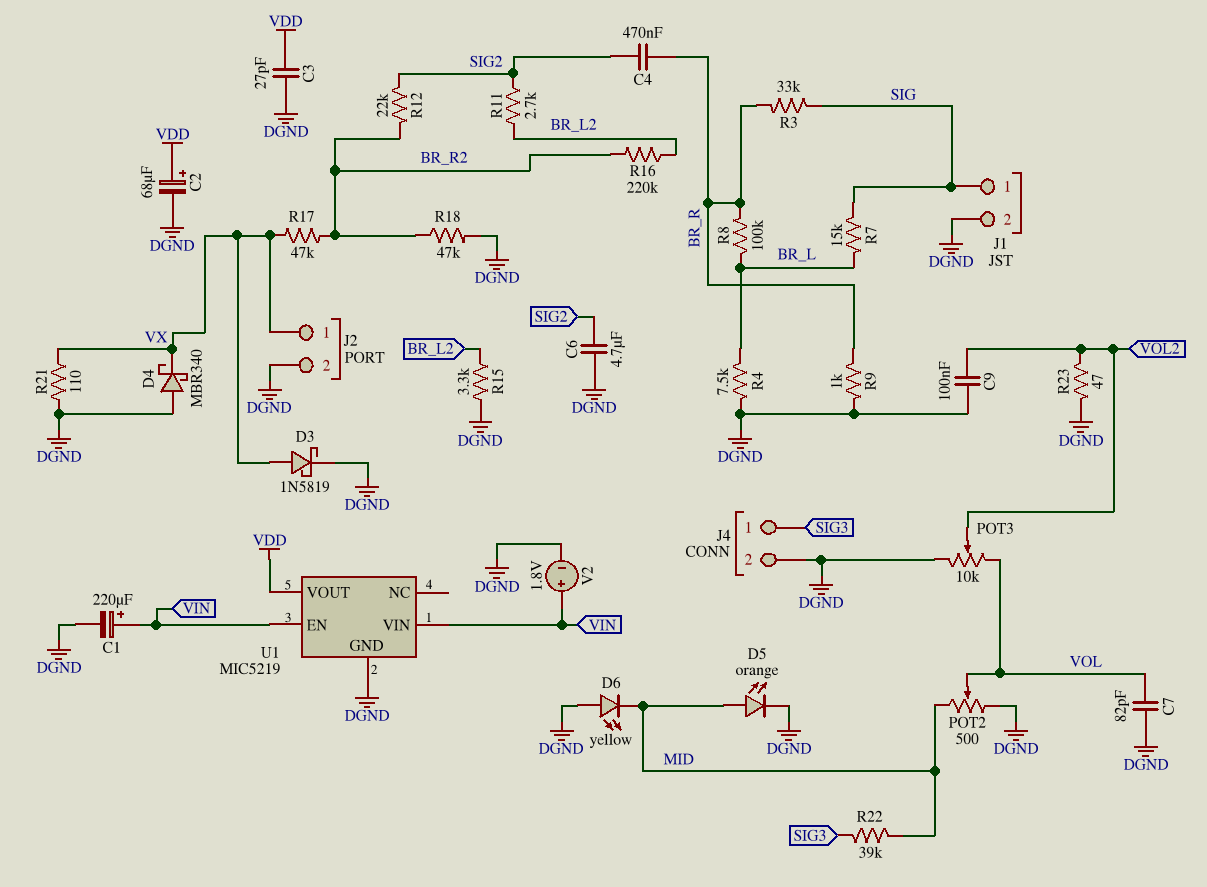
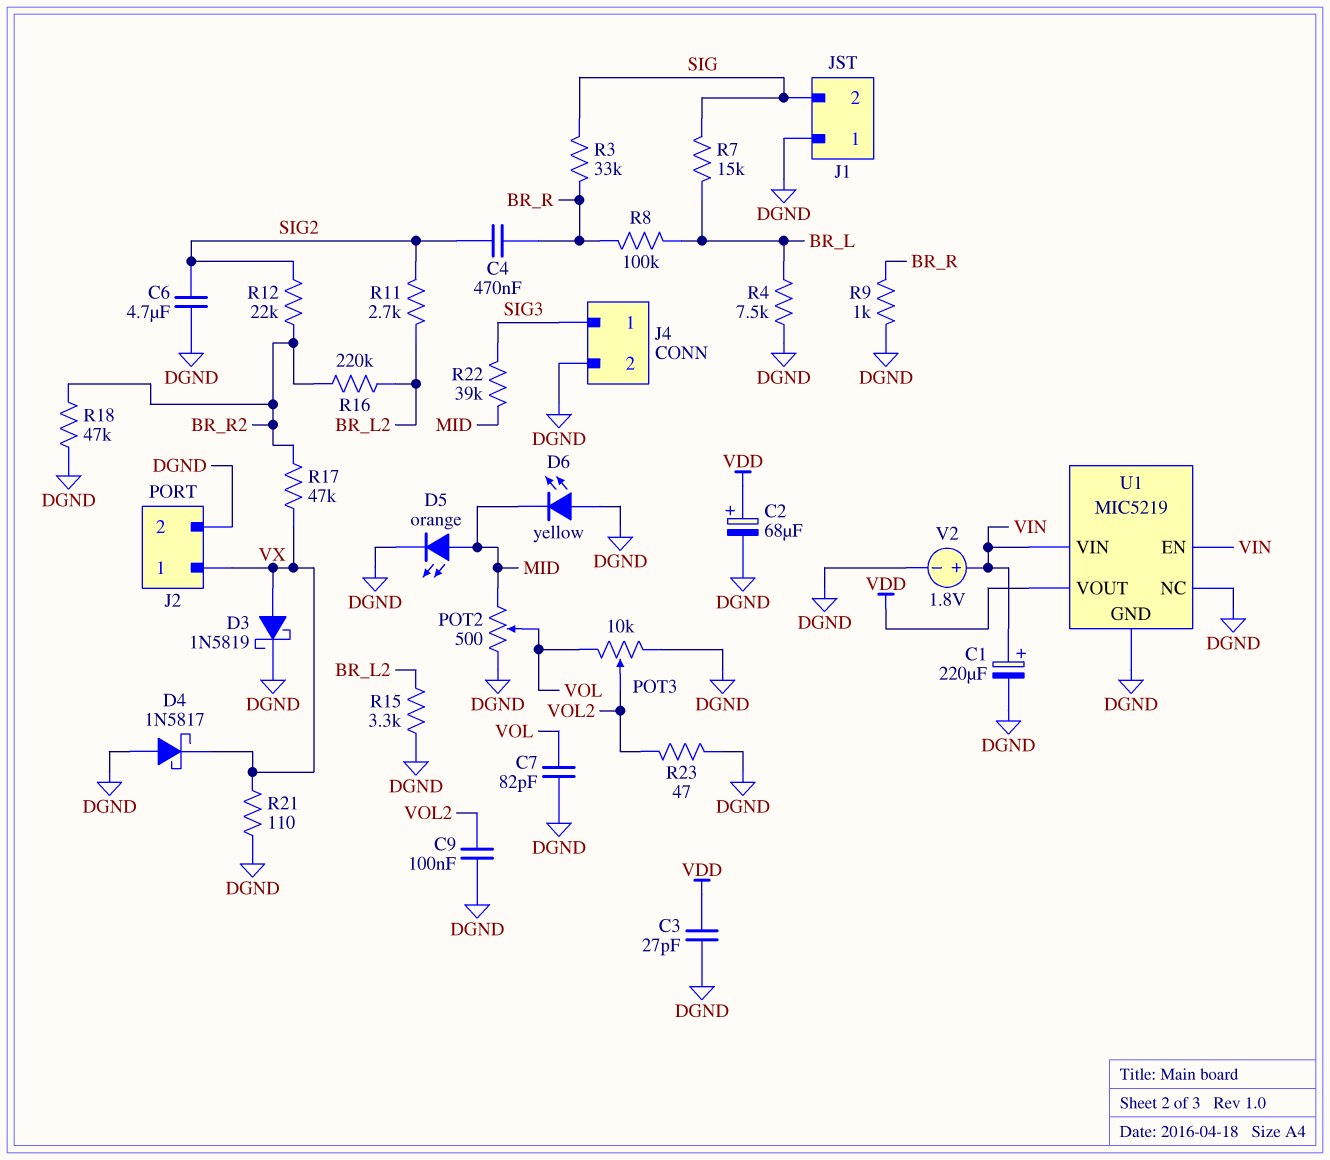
D4: schottky MBR340 (A DGND, K VX) -> schottky 1N5817 (A DGND, K VX)
J1 pin 1: SIG -> DGND
J1 pin 2: DGND -> SIG
U1 pin NC: none -> DGND

